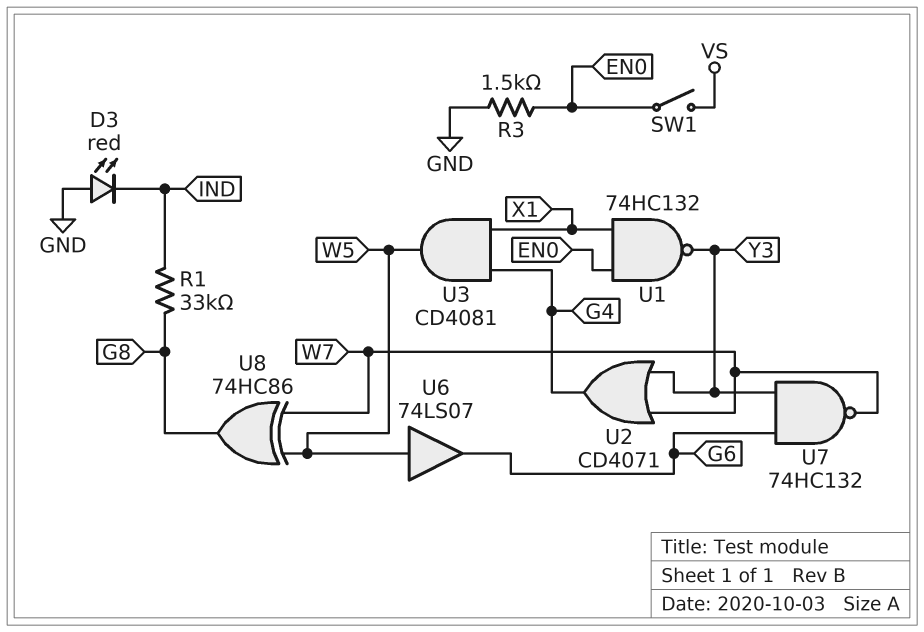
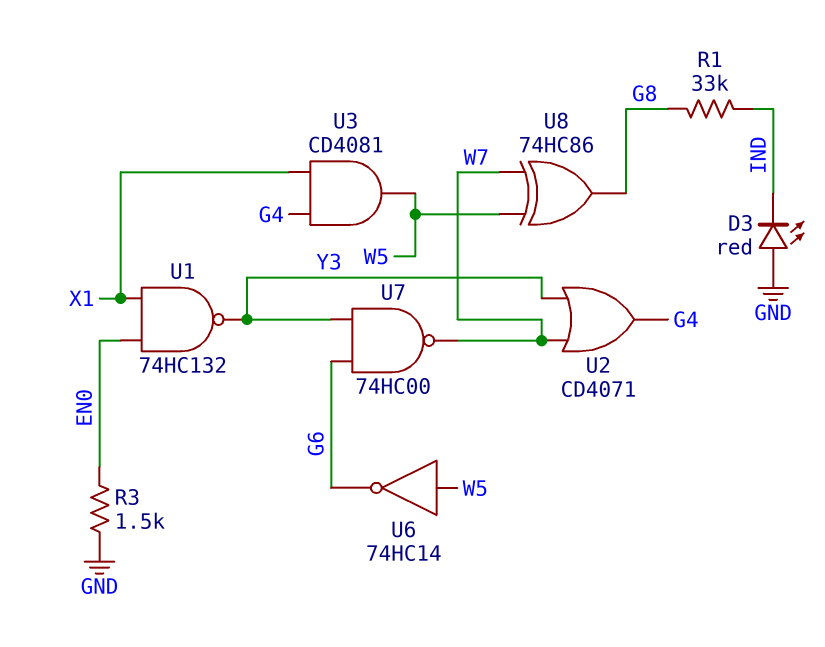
SW1: switch (EN0, VS) -> none
U6: buffer 74LS07 (in W5, out G6) -> NOT 74HC14 (in W5, out G6)
U7: NAND 74HC132 (in G6, in Y3, out W7) -> NAND 74HC00 (in G6, in Y3, out W7)

